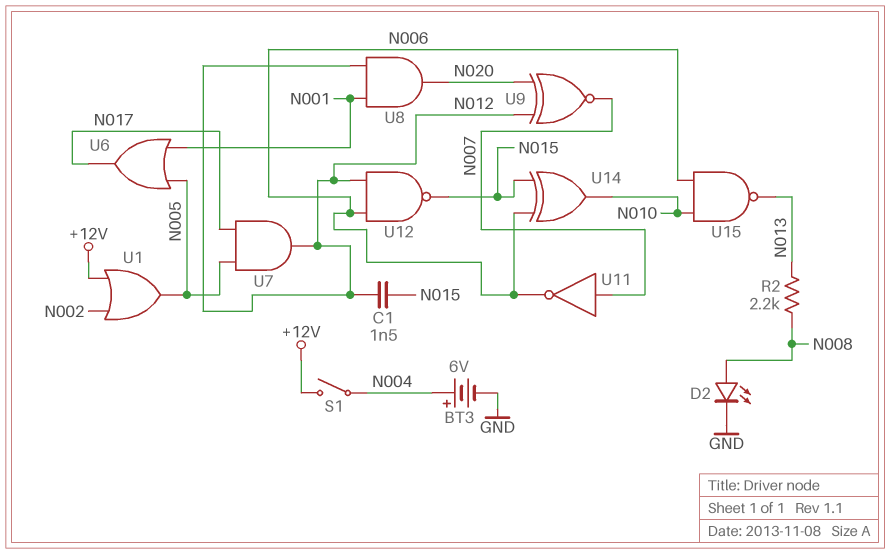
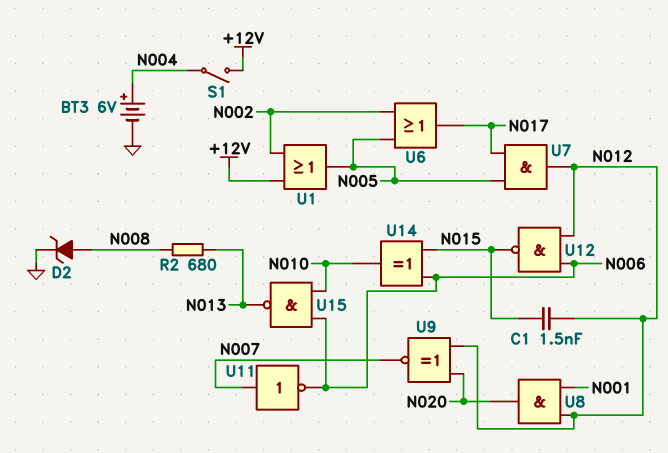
D2: LED (A N008, K GND) -> zener (A N008, K GND)
R2: 2.2k (N008, N013) -> 680 (N008, N013)
U6: OR (in N001, in N005, out N017) -> OR (in N002, in N005, out N017)

